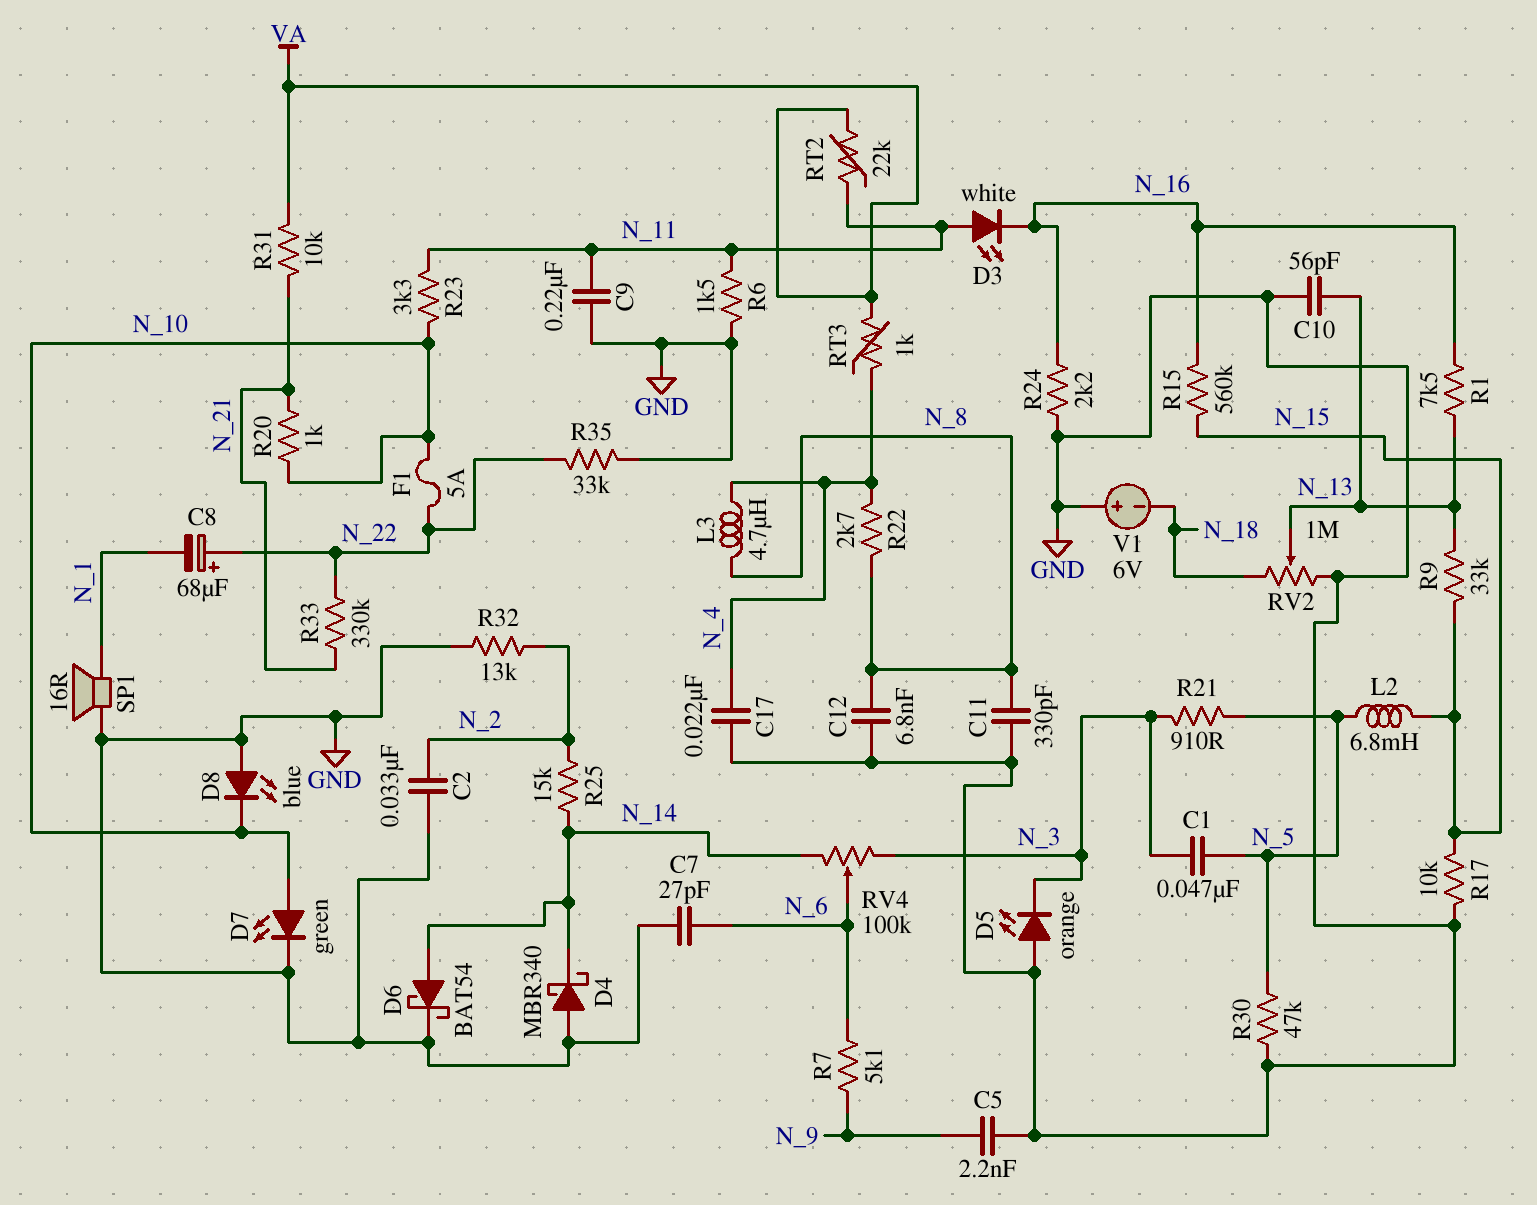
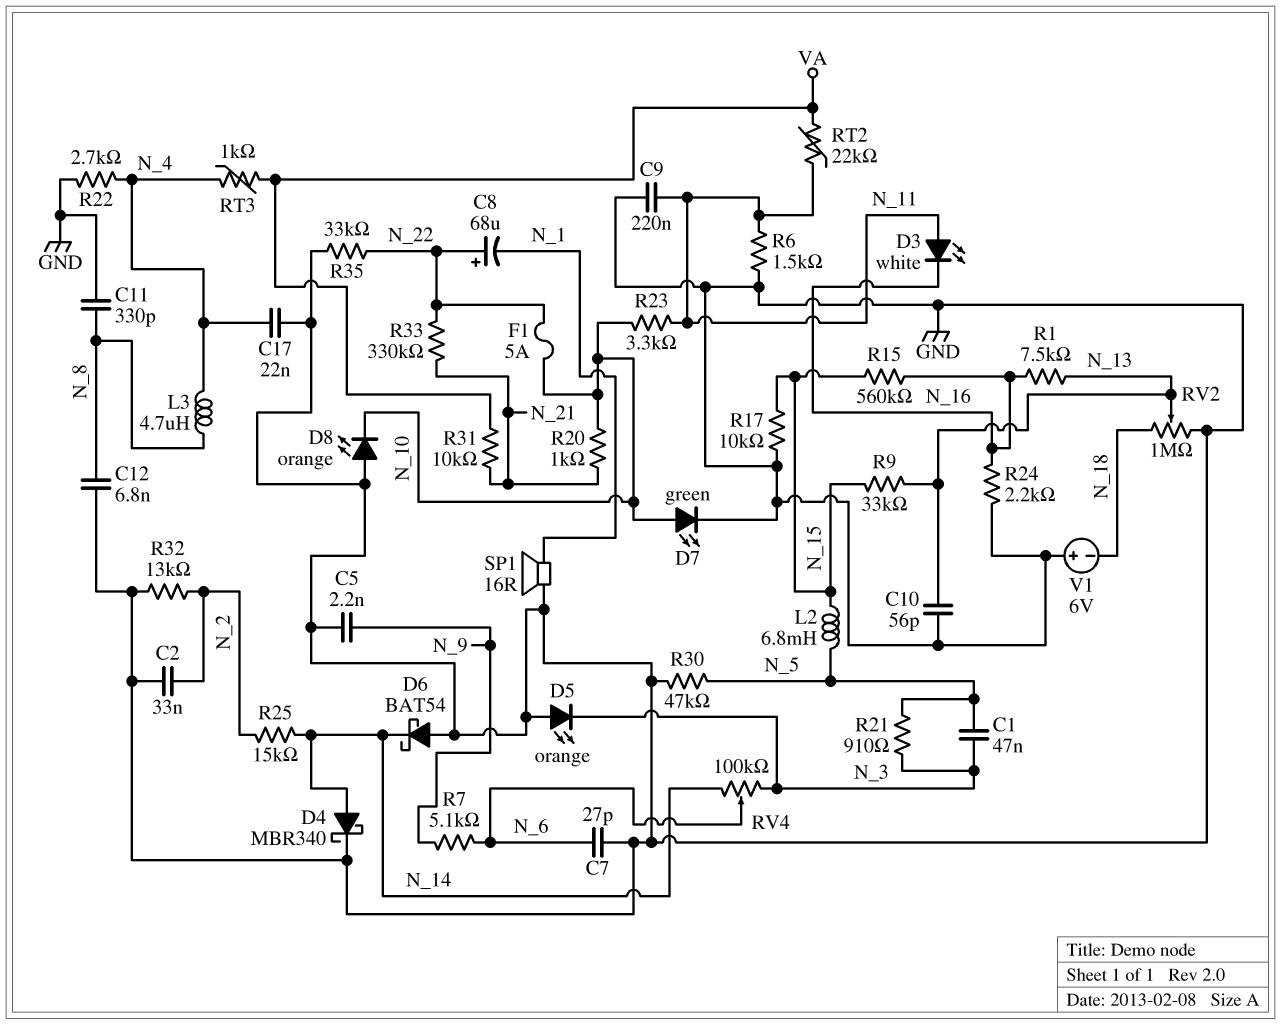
D4: schottky MBR340 (A GND, K N_14) -> schottky MBR340 (A N_14, K GND)
D6: schottky BAT54 (A N_14, K GND) -> schottky BAT54 (A GND, K N_14)
D8: LED blue (A GND, K N_10) -> LED orange (A GND, K N_10)
R22: 2.7k (N_4, N_8) -> 2.7k (GND, N_4)

